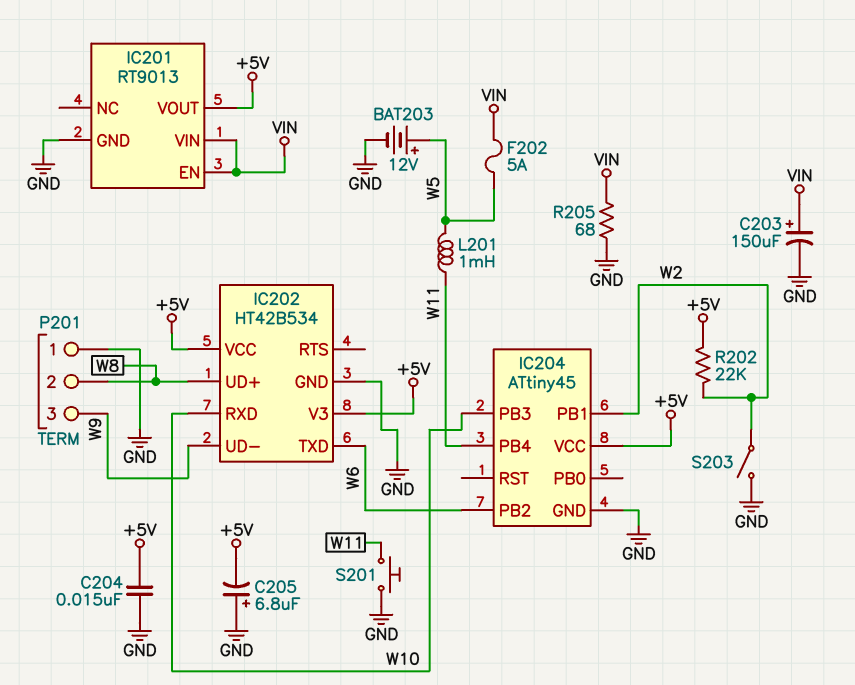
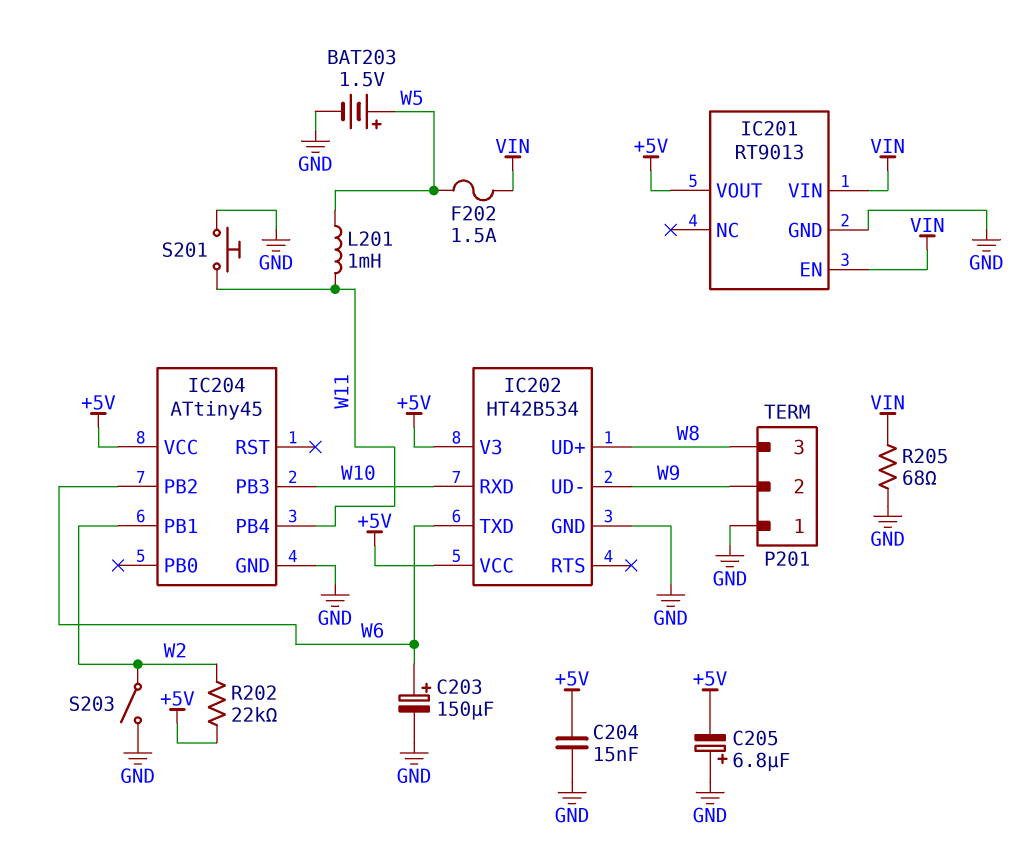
BAT203: 12V (plus W5, minus GND) -> 1.5V (plus W5, minus GND)
C203: 150uF (plus VIN, minus GND) -> 150uF (plus W6, minus GND)
F202: 5A (VIN, W5) -> 1.5A (VIN, W5)
P201 pin 2: W8 -> W9
P201 pin 3: W9 -> W8

